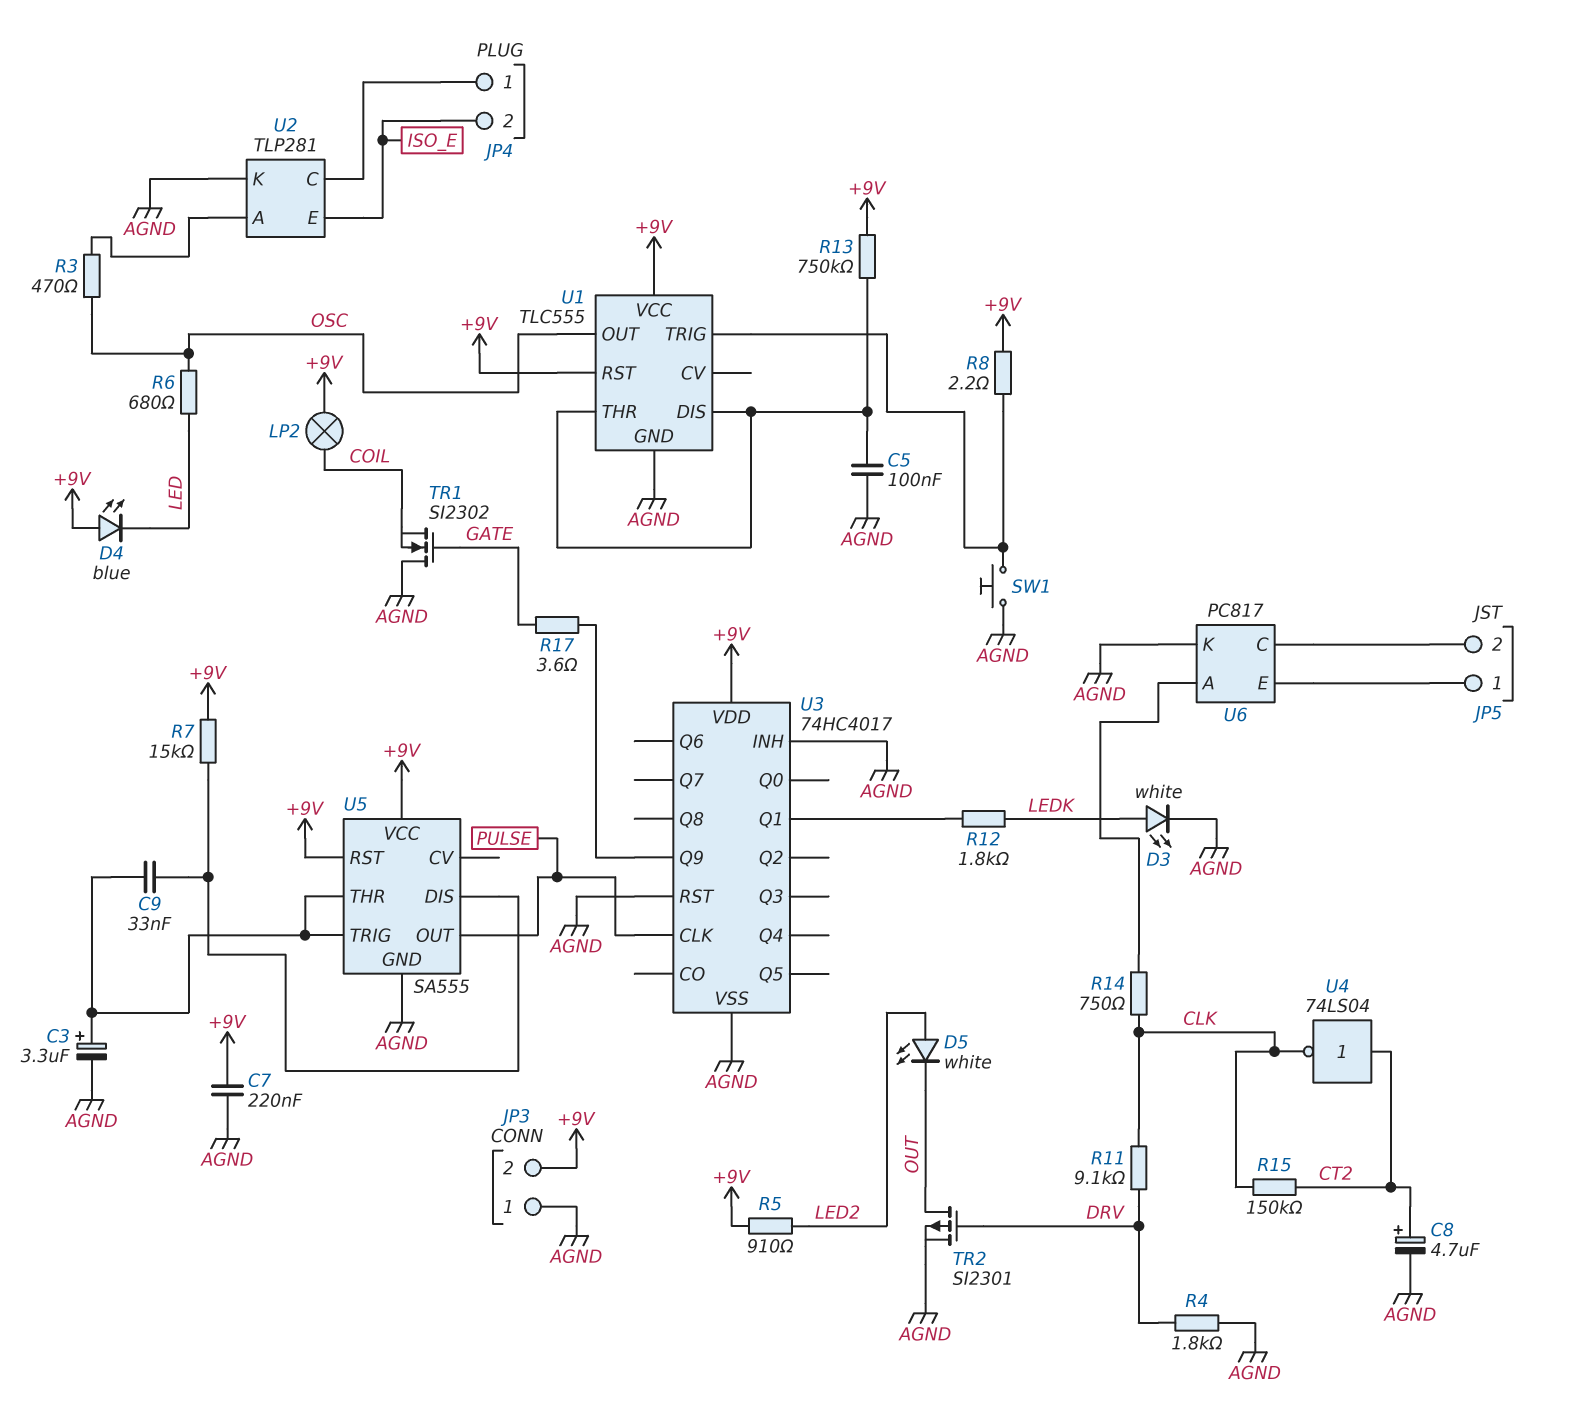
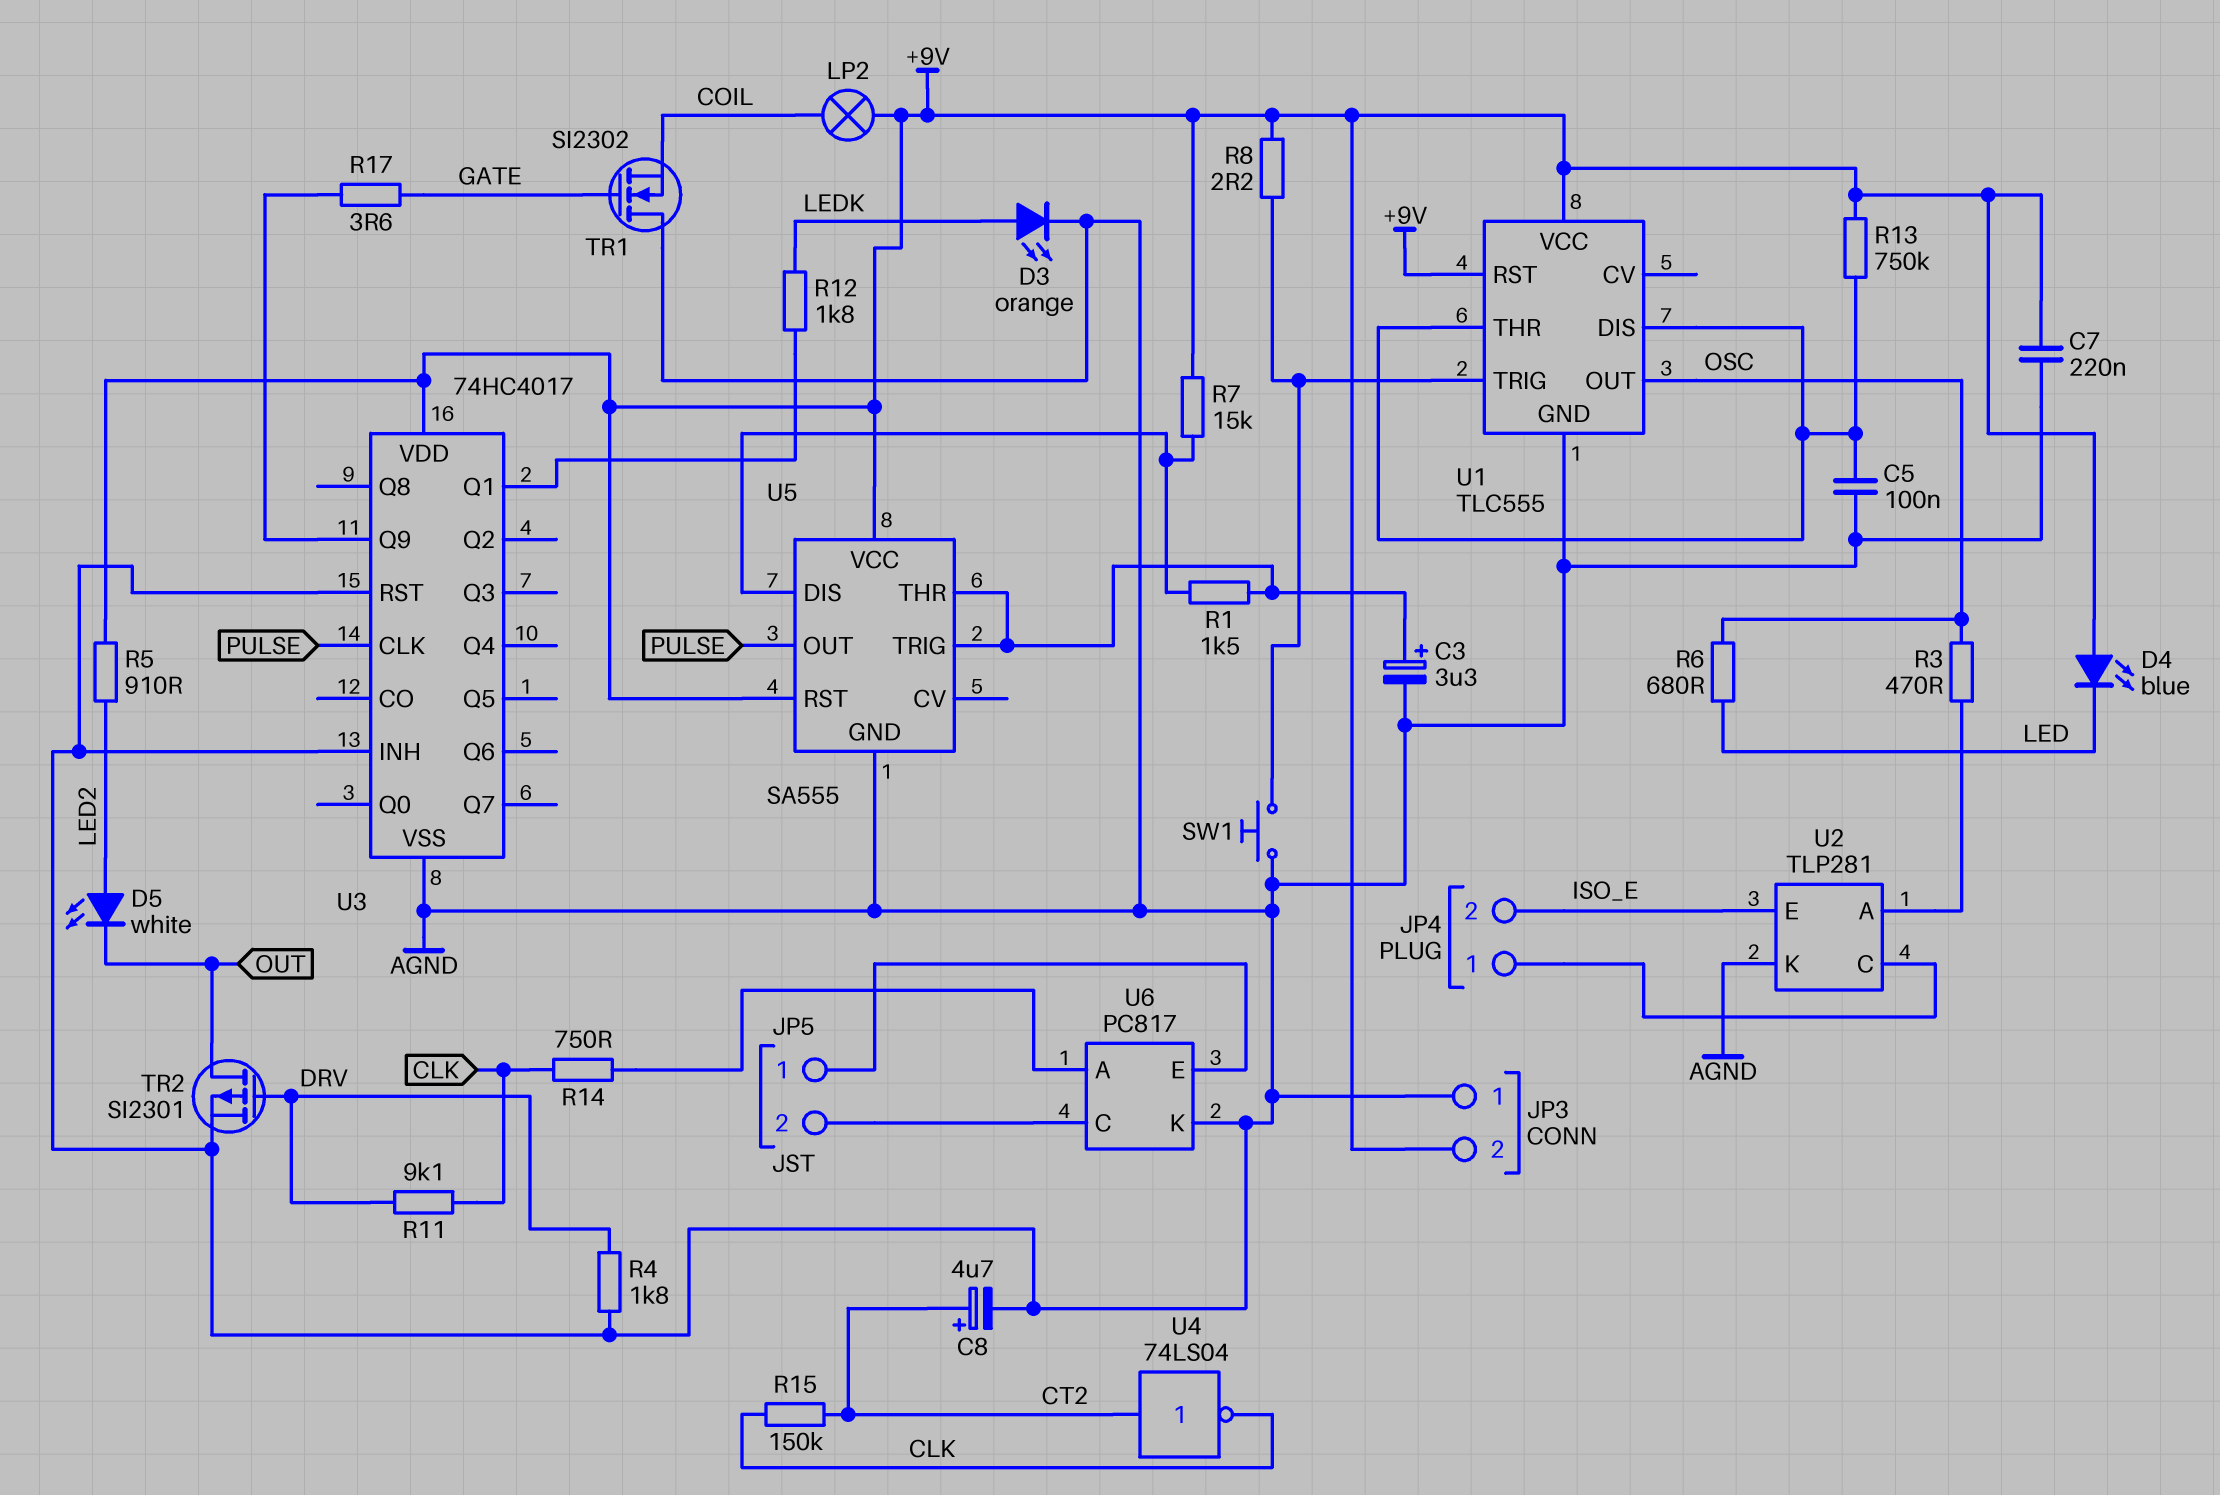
C9: 33nF (U5/DIS, U5/THR) -> none
D3: LED white (A LEDK, K AGND) -> LED orange (A LEDK, K AGND)
R1: none -> 1.5k (U5/DIS, U5/THR)

